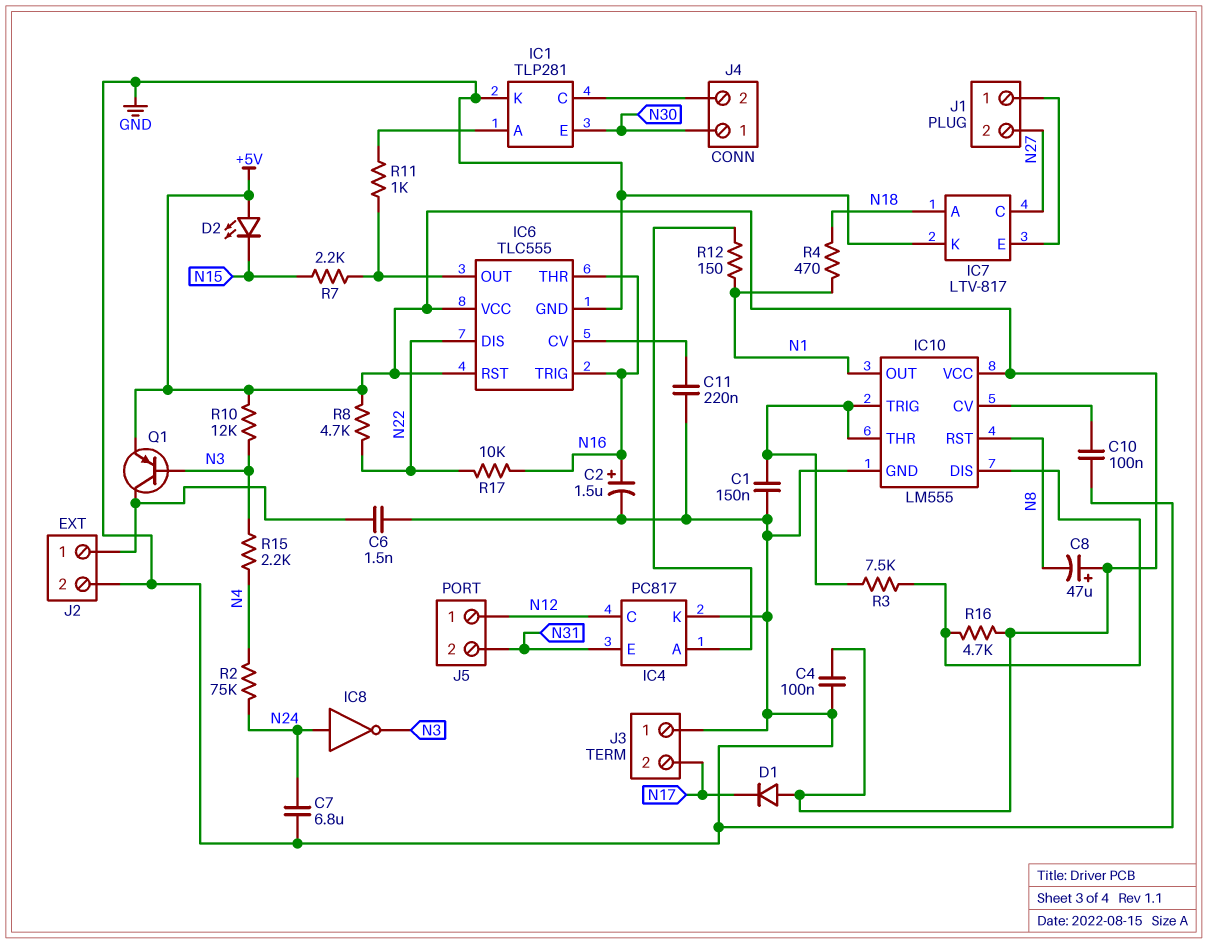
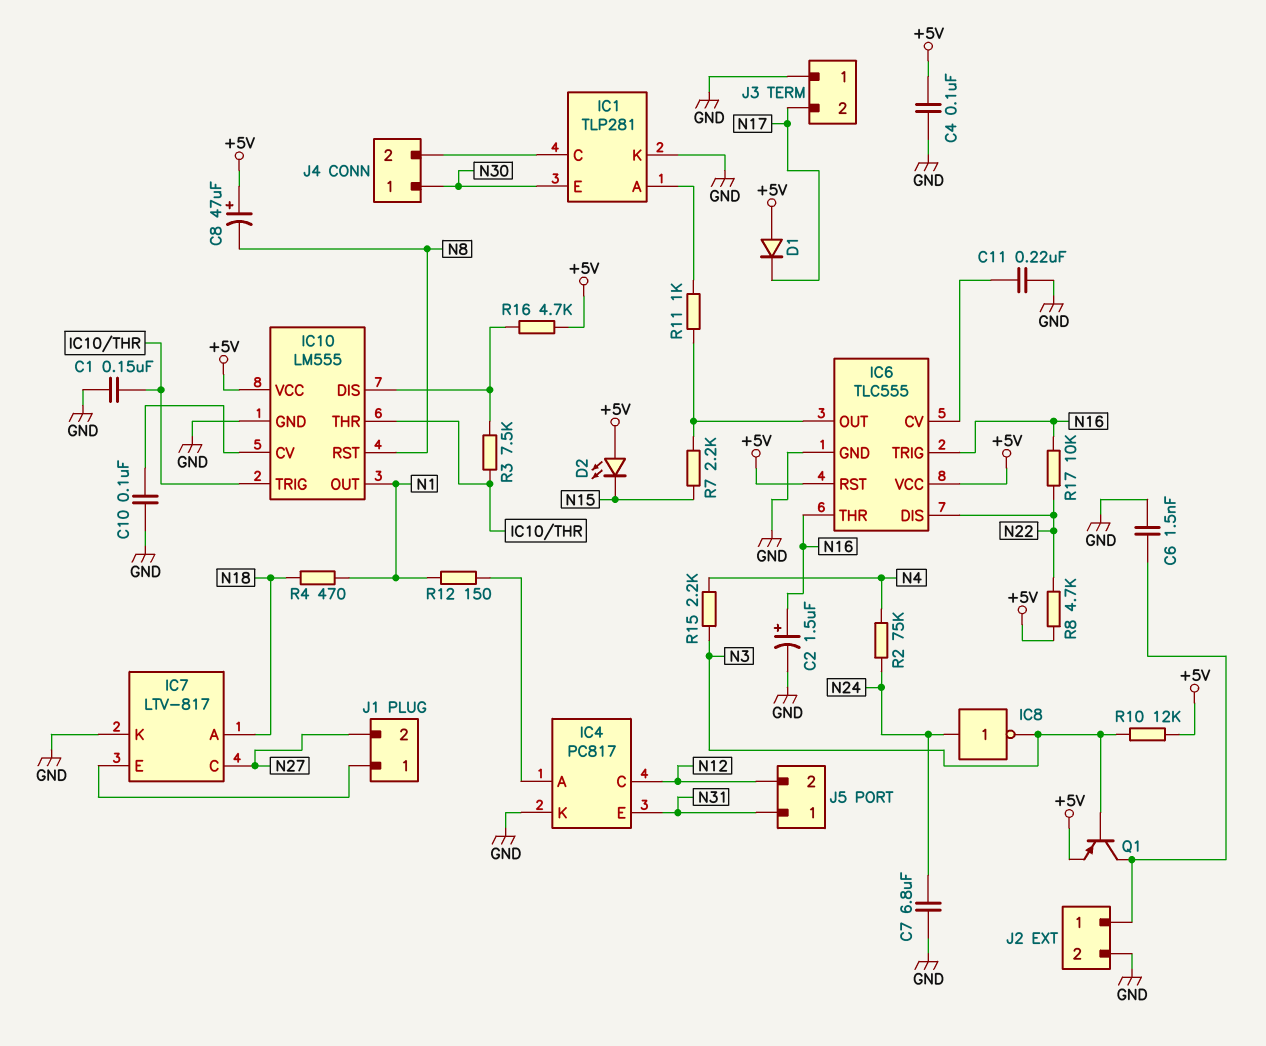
J5 pin 1: N12 -> N31
J5 pin 2: N31 -> N12

